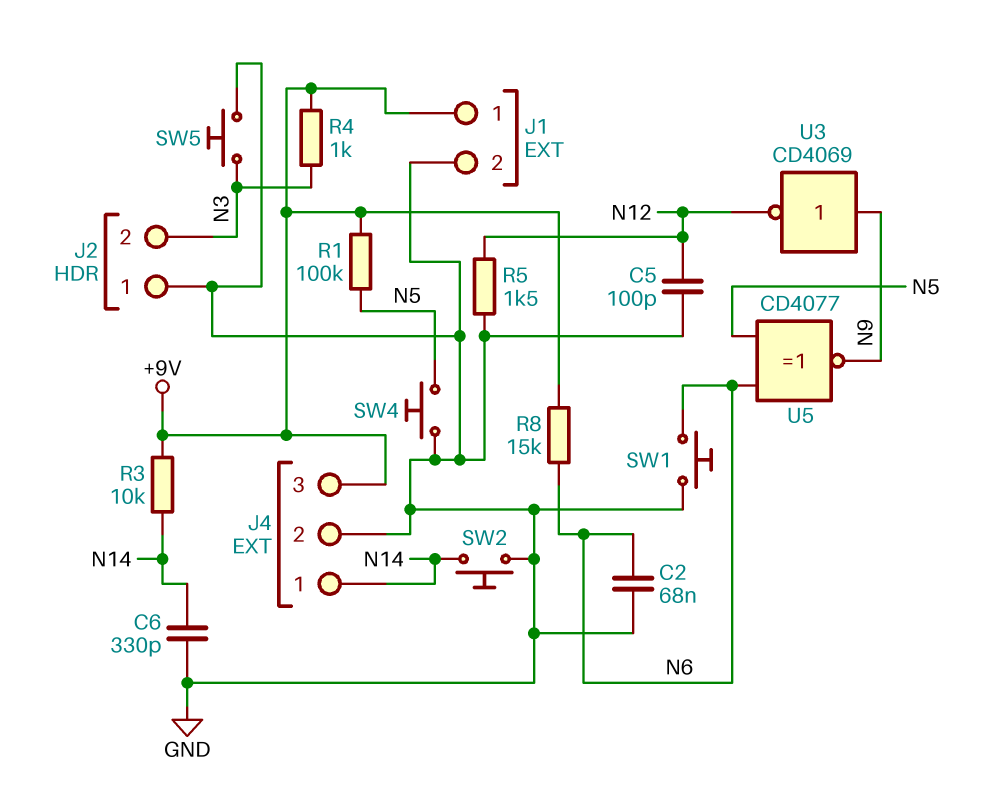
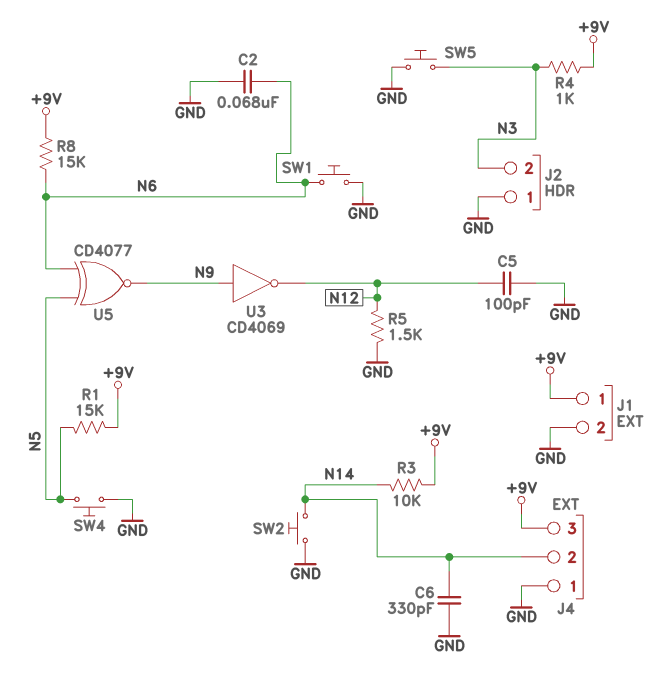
J4 pin 1: N14 -> GND
J4 pin 2: GND -> N14
R1: 100k (+9V, N5) -> 15k (+9V, N5)

